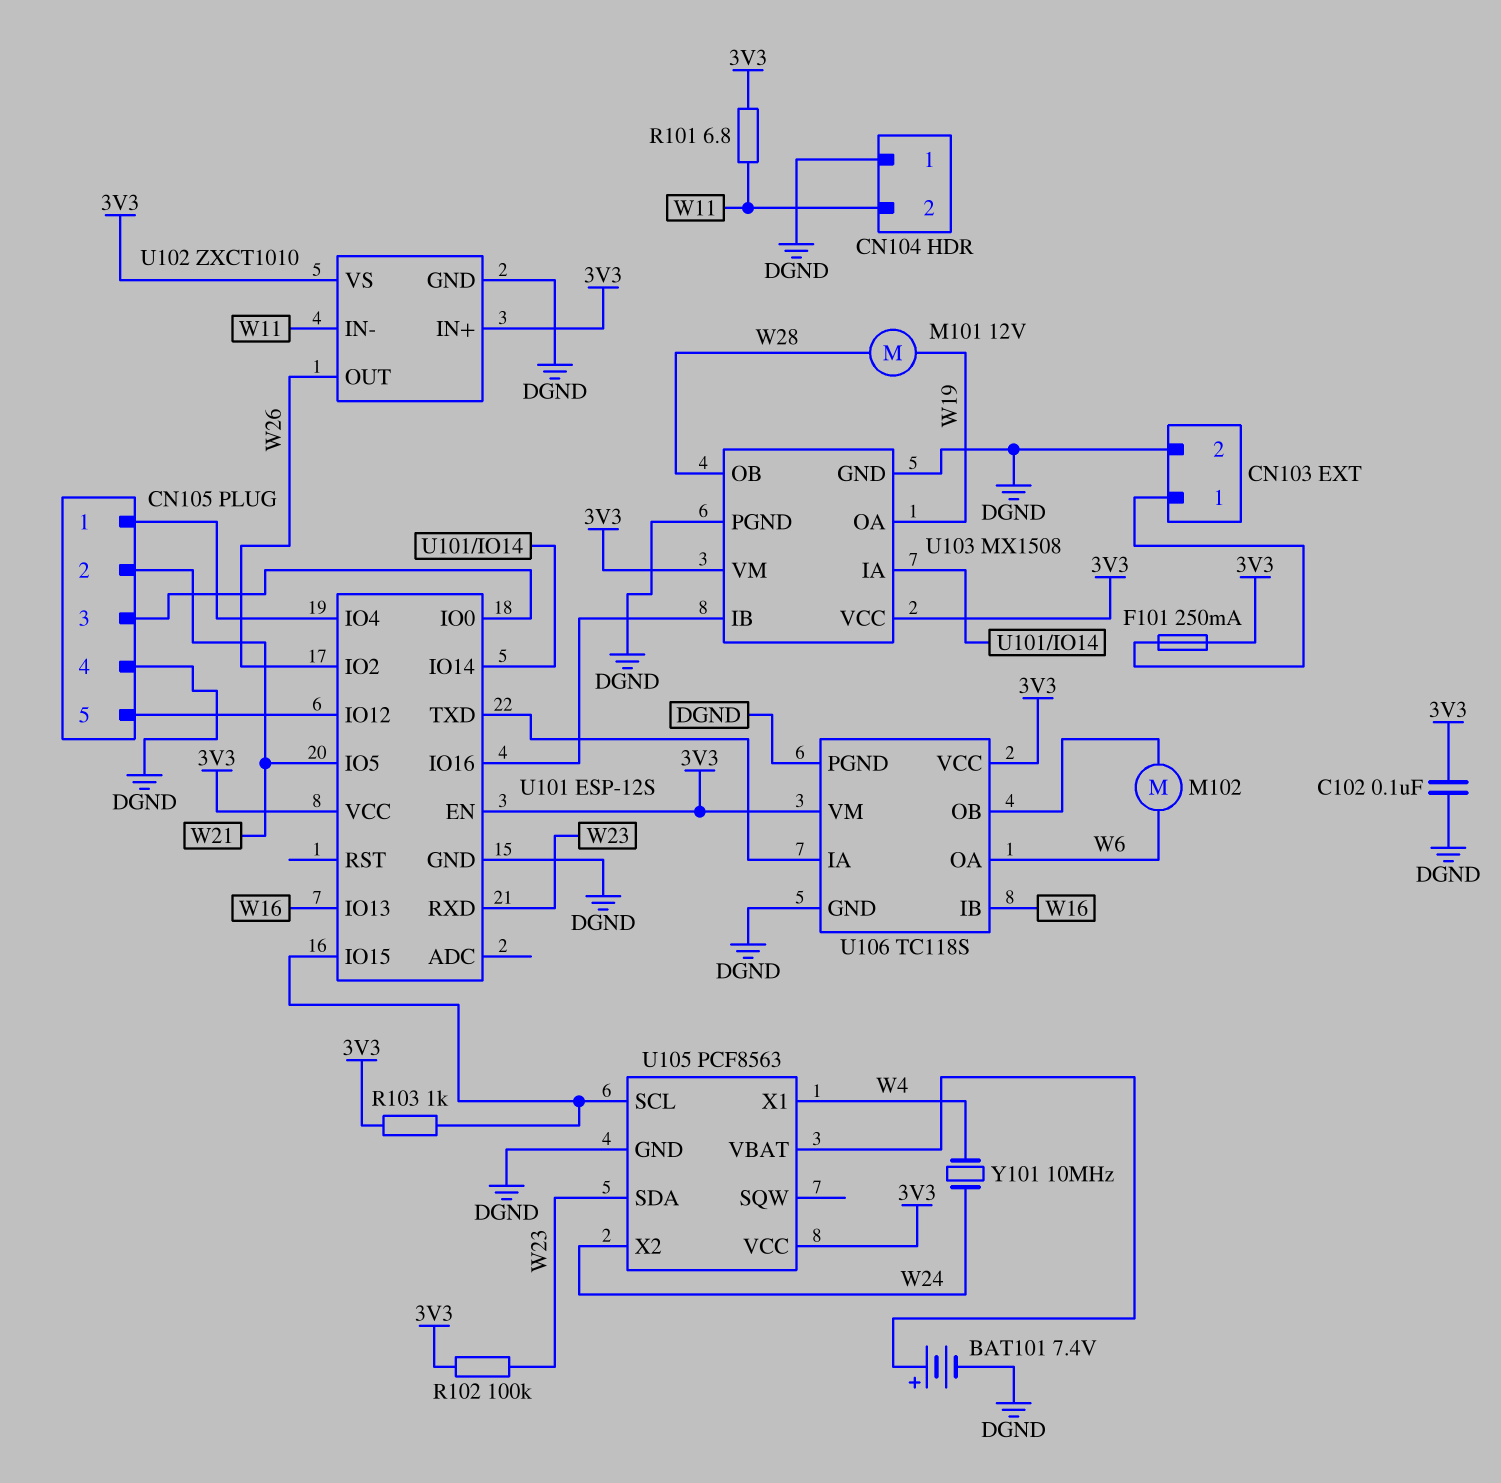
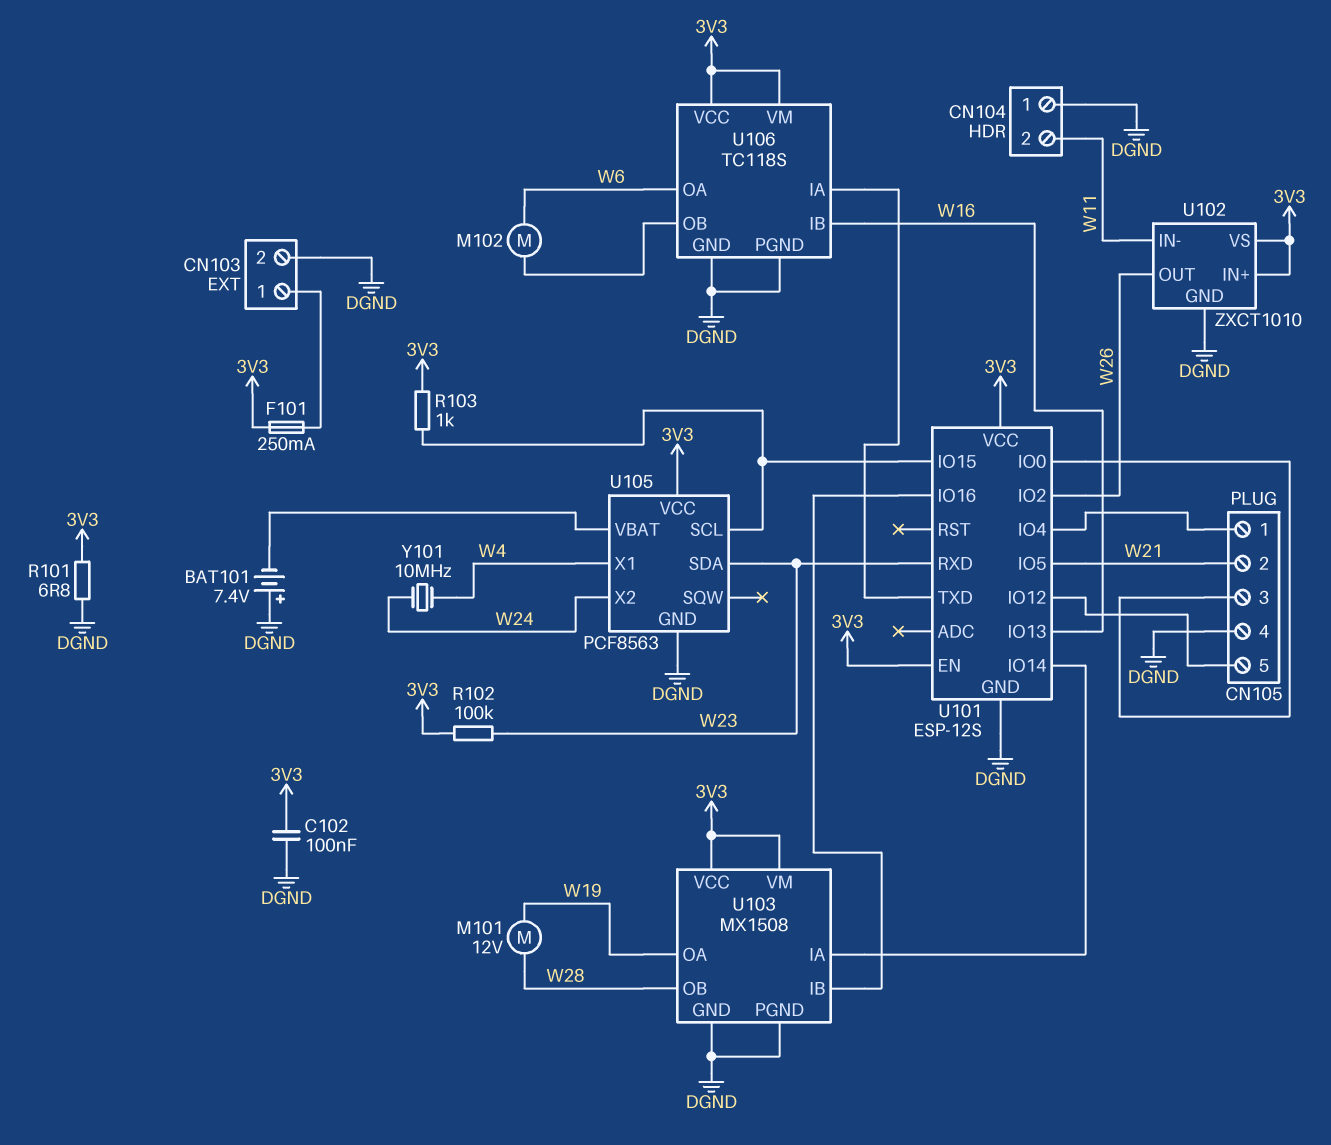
BAT101: 7.4V (plus U105/VBAT, minus DGND) -> 7.4V (plus DGND, minus U105/VBAT)
R101: 6.8 (3V3, W11) -> 6.8 (3V3, DGND)

